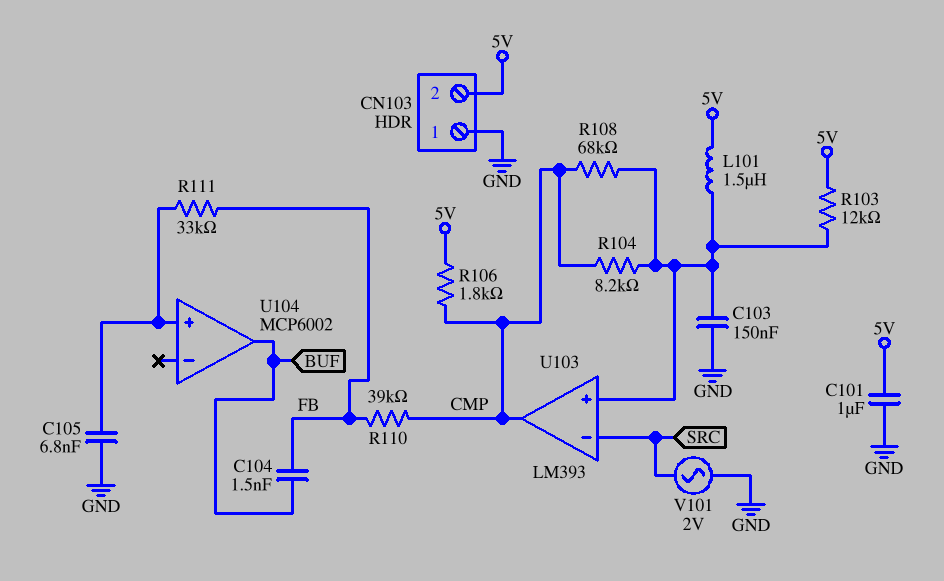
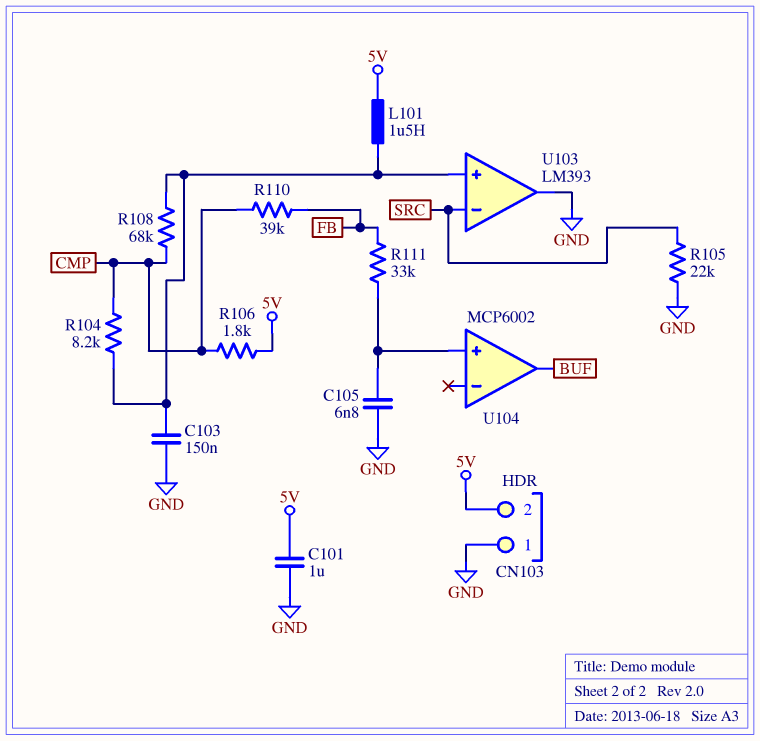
C104: 1.5nF (BUF, FB) -> none
R103: 12k (5V, U103/in+) -> none
R105: none -> 22k (GND, SRC)
U103 pin out: CMP -> GND
V101: AC 2V (GND, SRC) -> none

